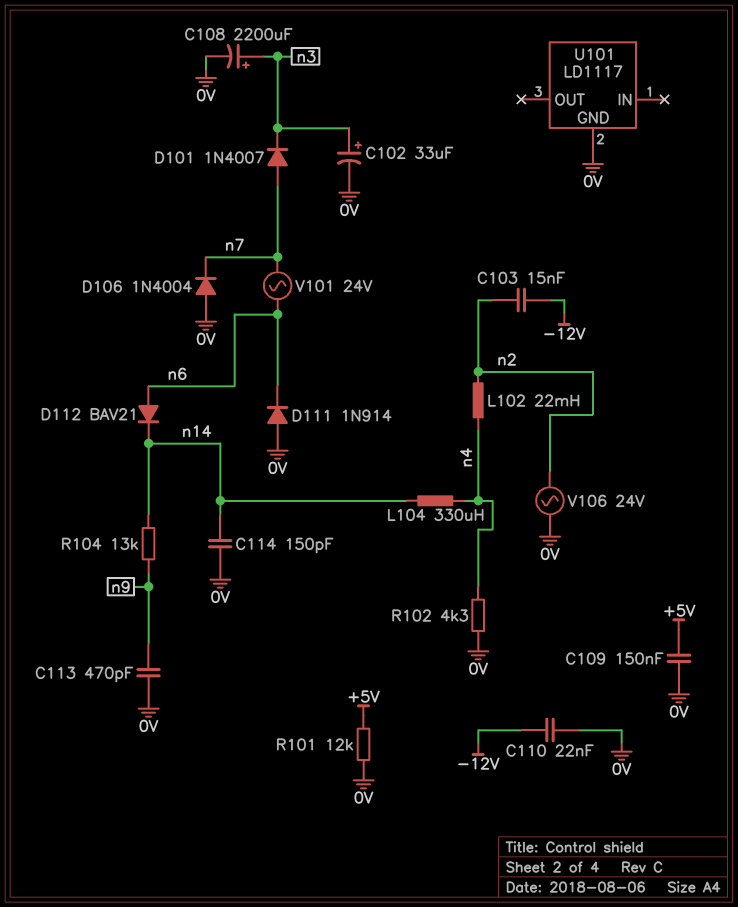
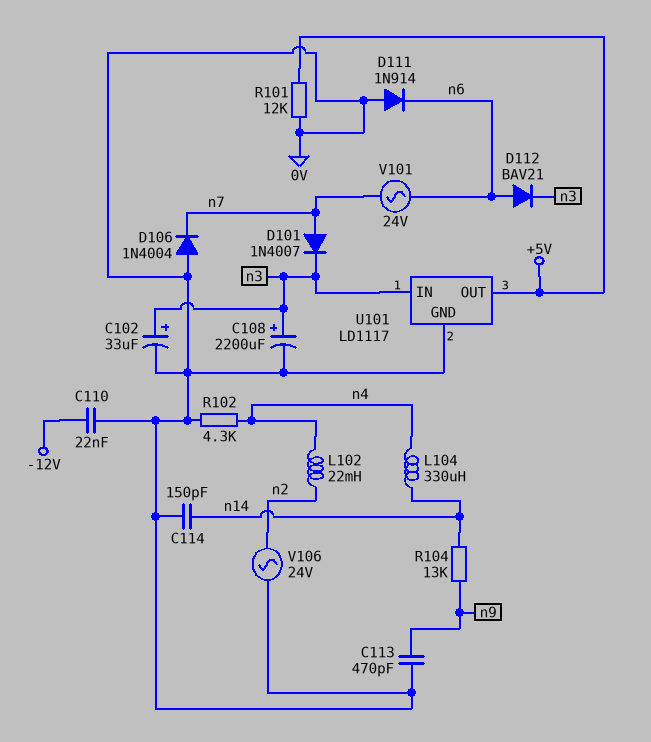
C103: 15nF (-12V, n2) -> none
C109: 150nF (+5V, 0V) -> none
D112: diode BAV21 (A n6, K n14) -> diode BAV21 (A n6, K n3)
U101 pin IN: none -> n3
U101 pin OUT: none -> +5V

